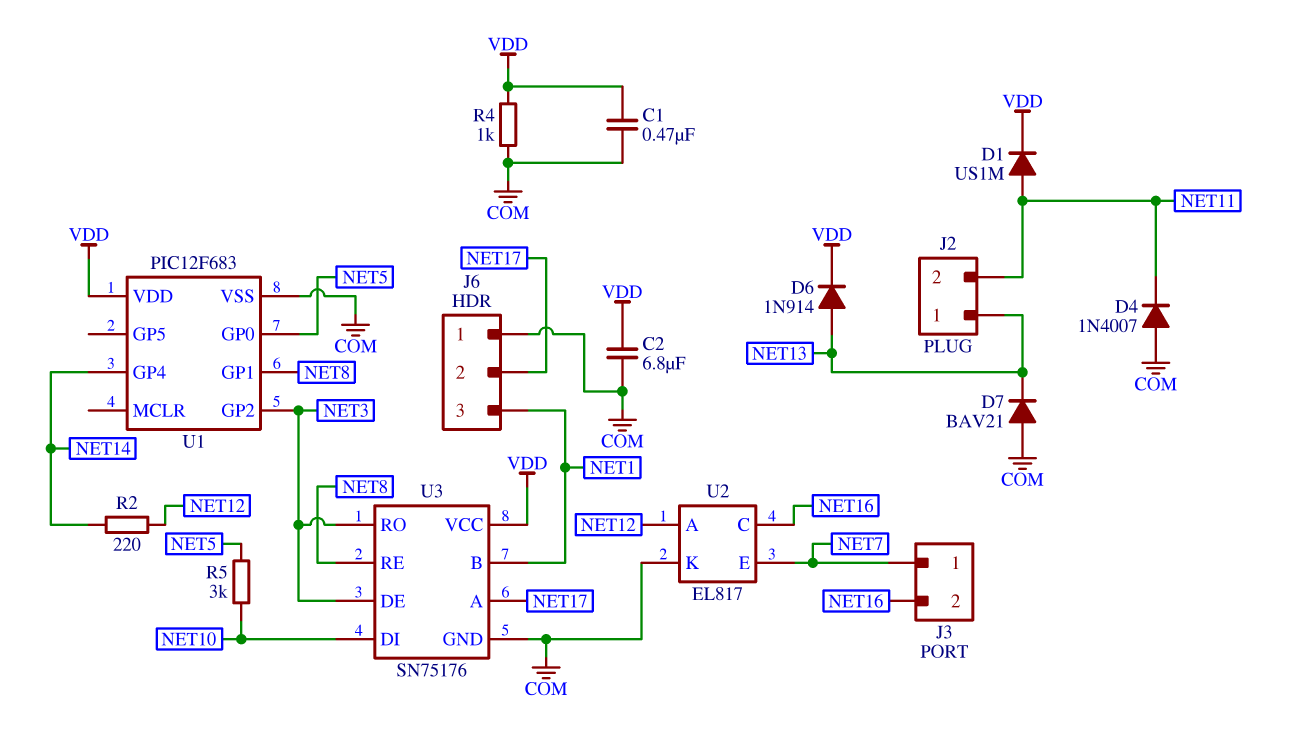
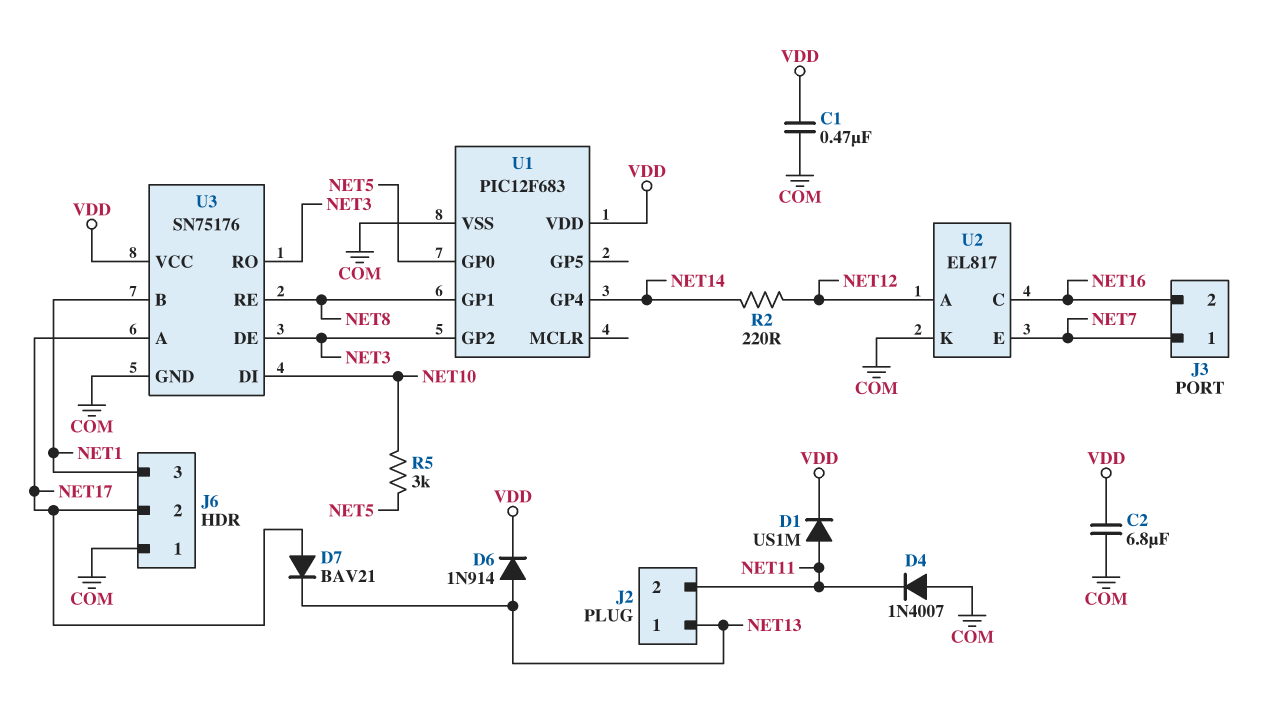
D7: diode BAV21 (A COM, K NET13) -> diode BAV21 (A NET17, K NET13)
R4: 1k (COM, VDD) -> none

